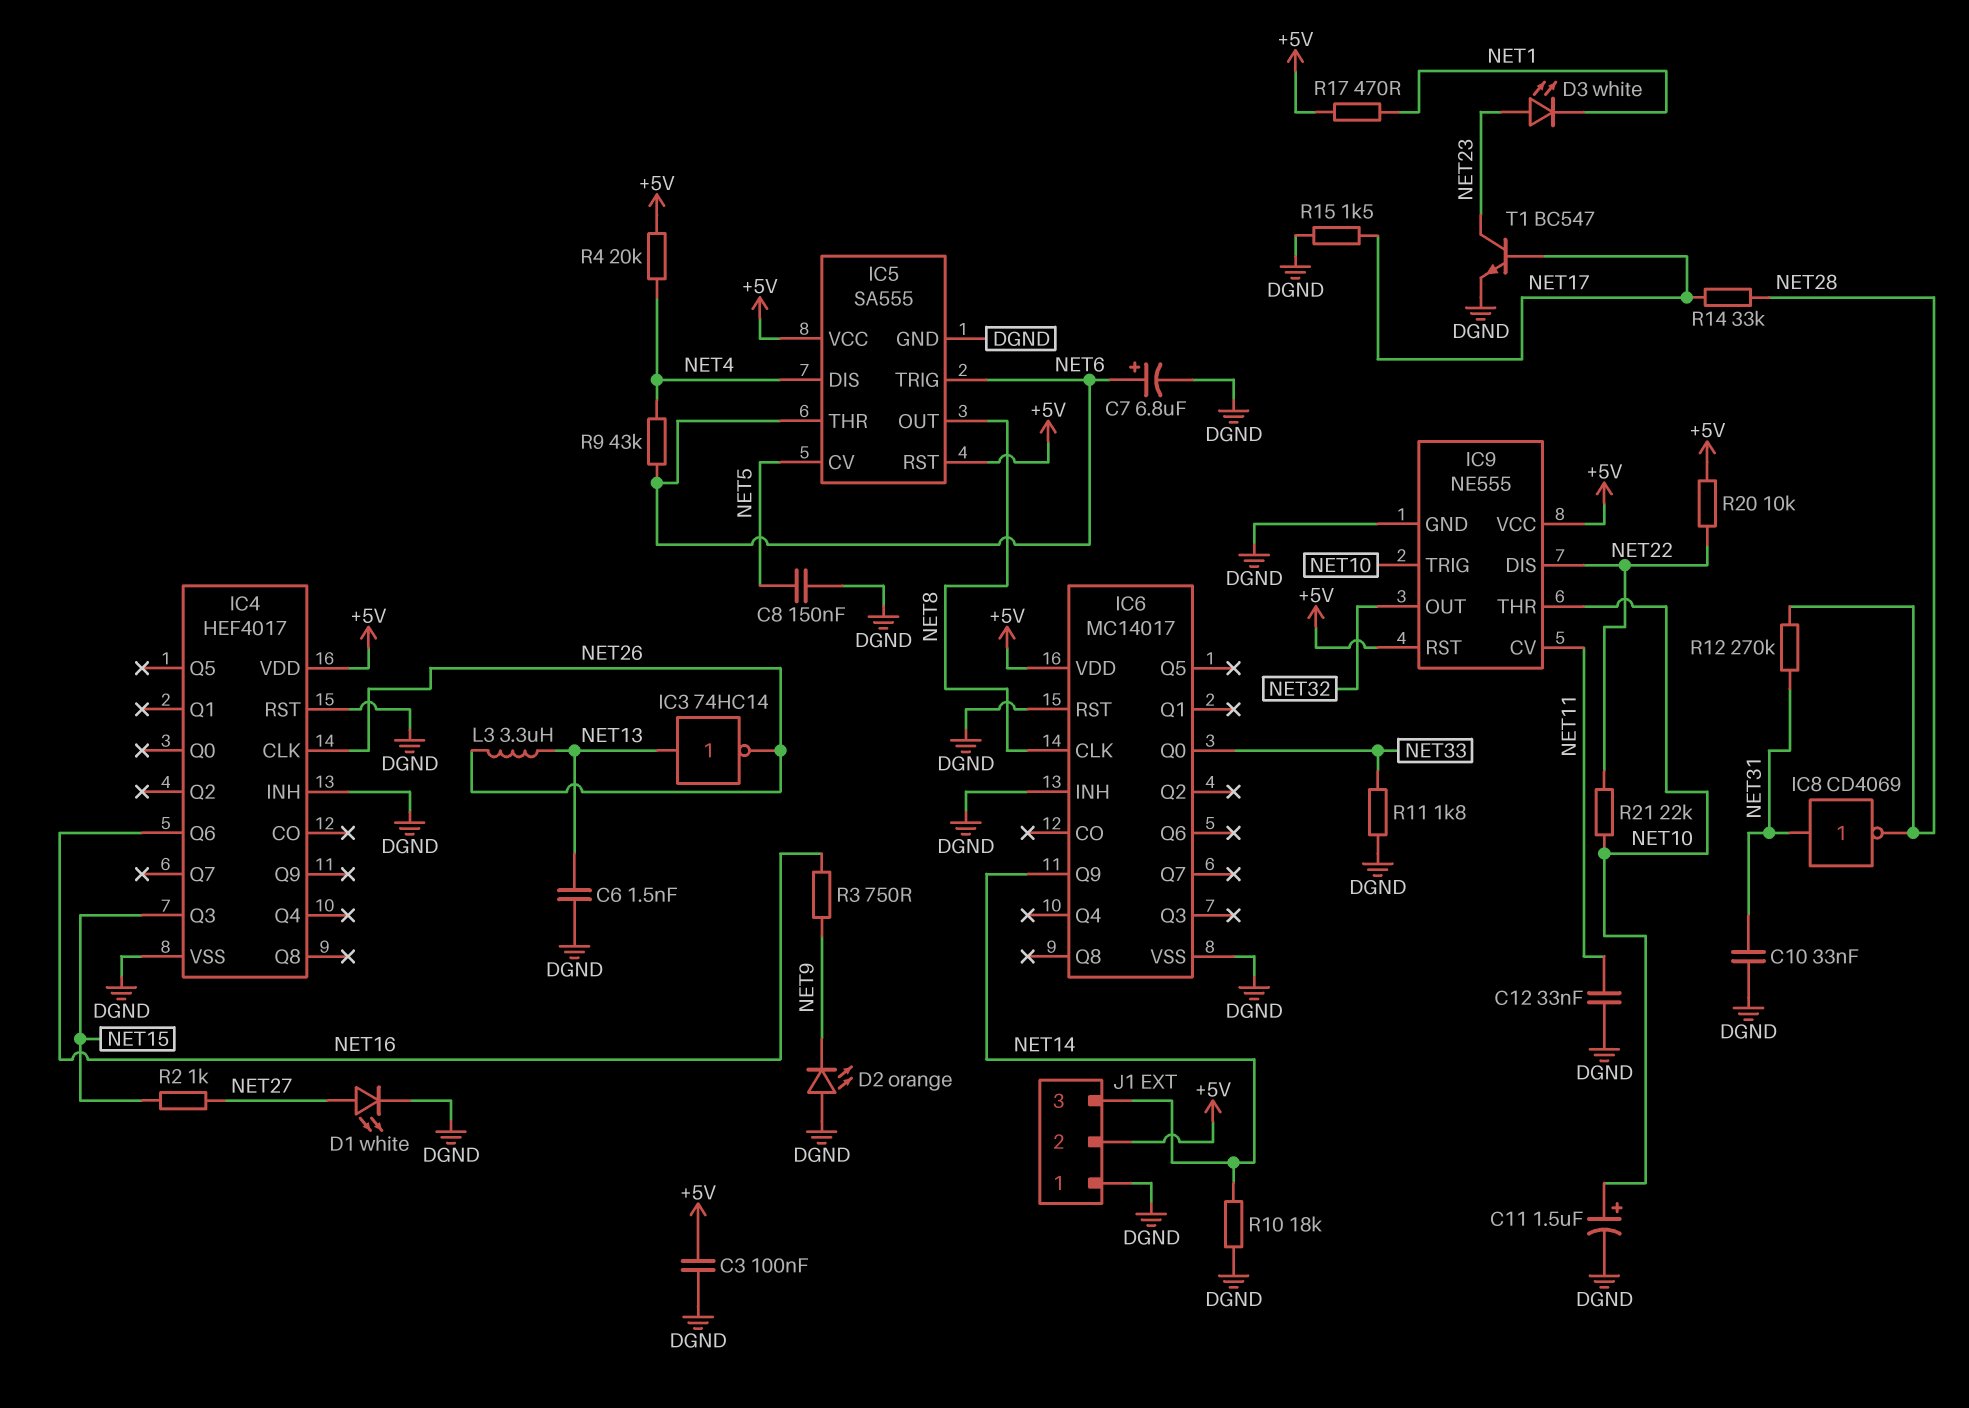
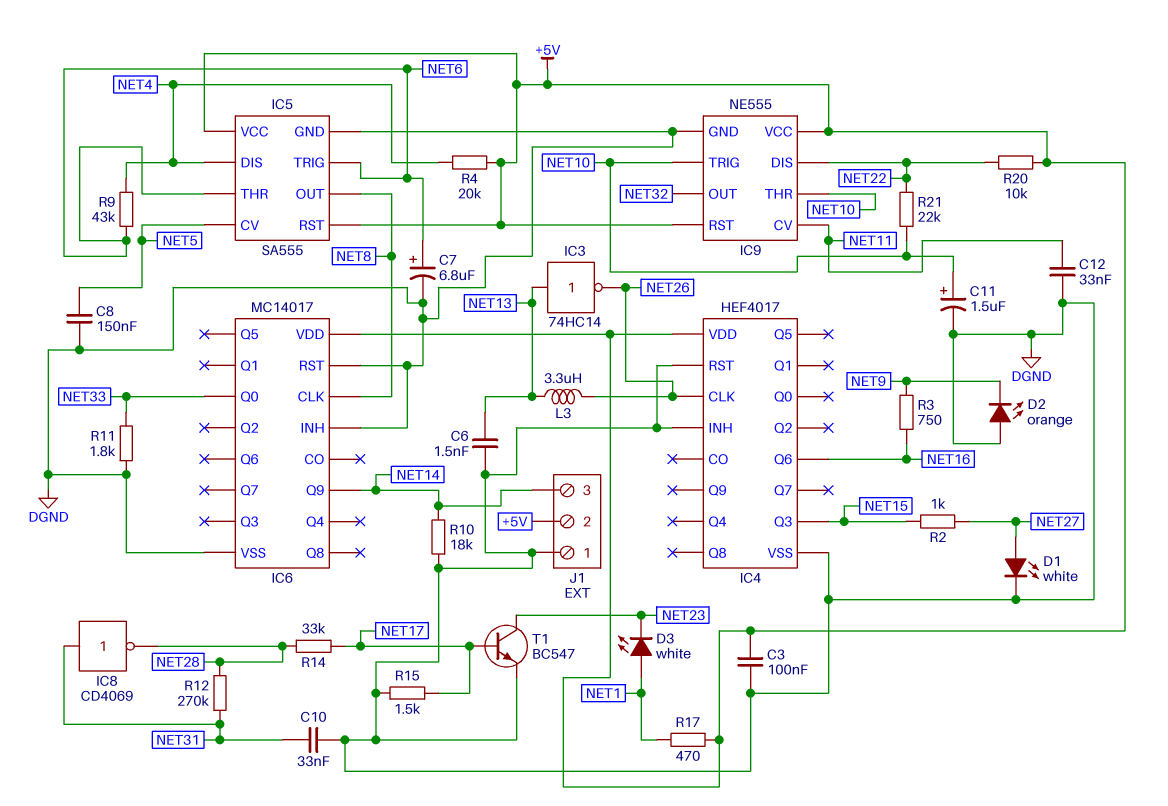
D3: LED white (A NET23, K NET1) -> LED white (A NET1, K NET23)

